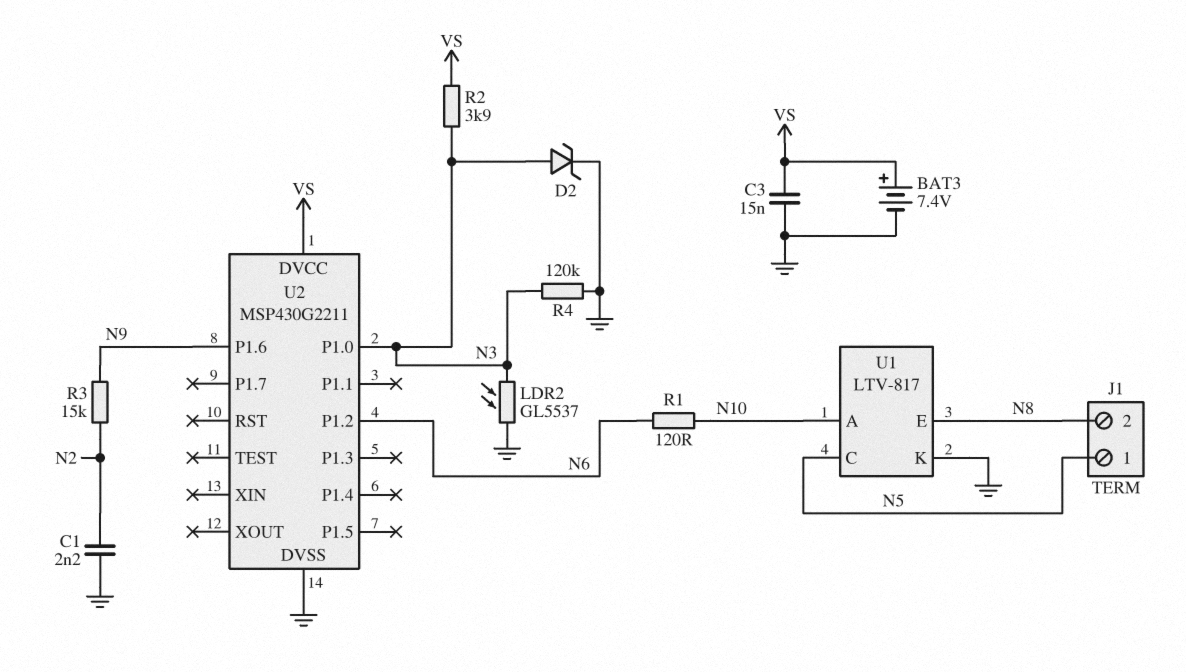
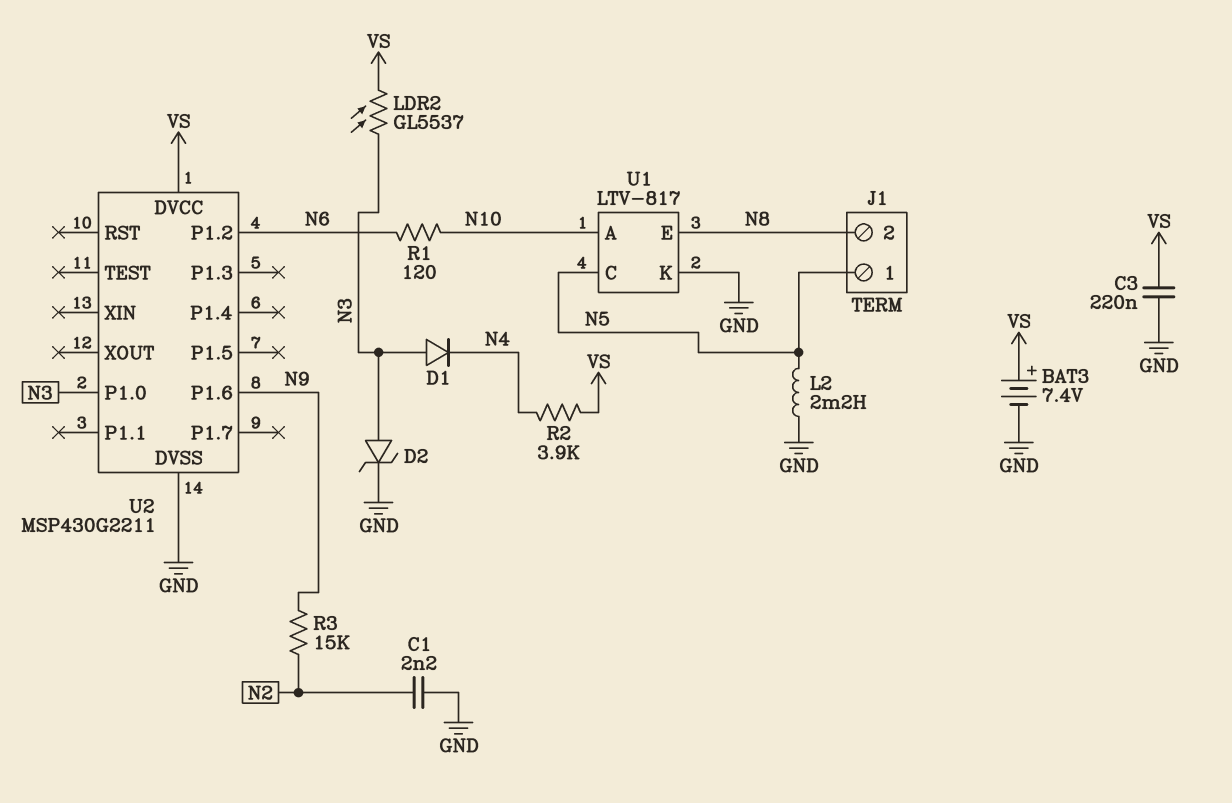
C3: 15nF (GND, VS) -> 220nF (GND, VS)
D1: none -> diode (A N3, K N4)
L2: none -> 2.2mH (GND, N5)
LDR2: GL5537 (GND, N3) -> GL5537 (N3, VS)
R2: 3.9k (N3, VS) -> 3.9k (N4, VS)
R4: 120k (GND, N3) -> none

